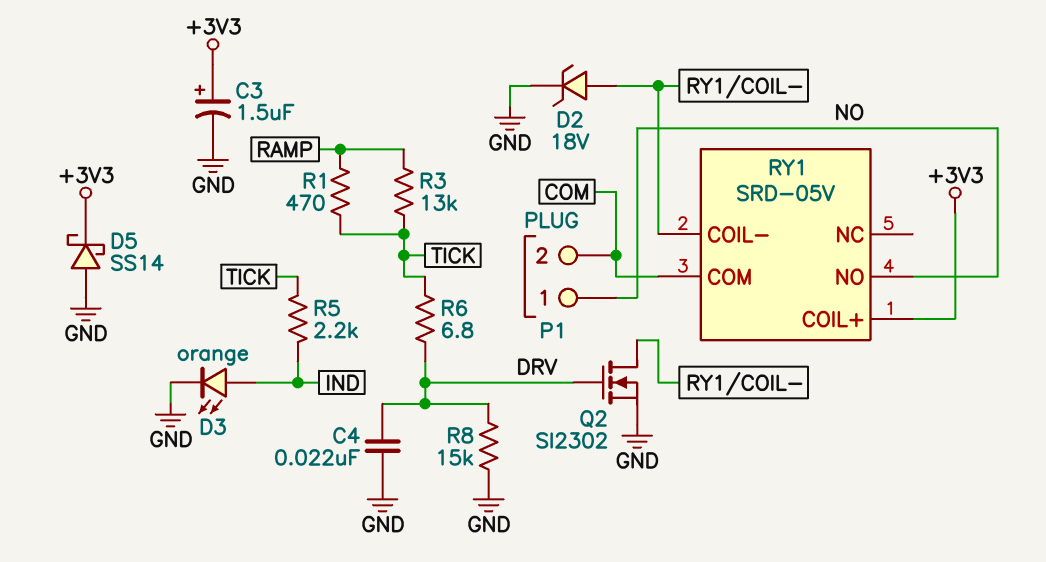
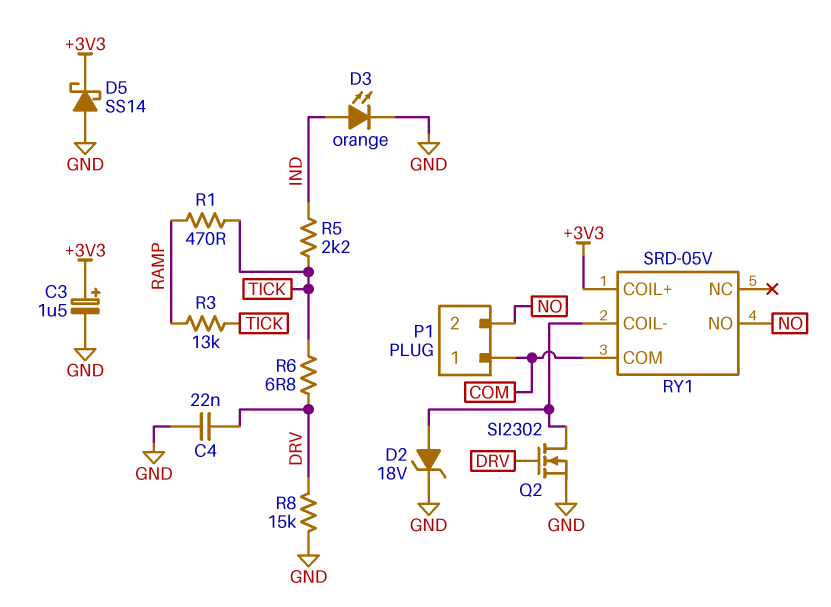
P1 pin 1: NO -> COM
P1 pin 2: COM -> NO

